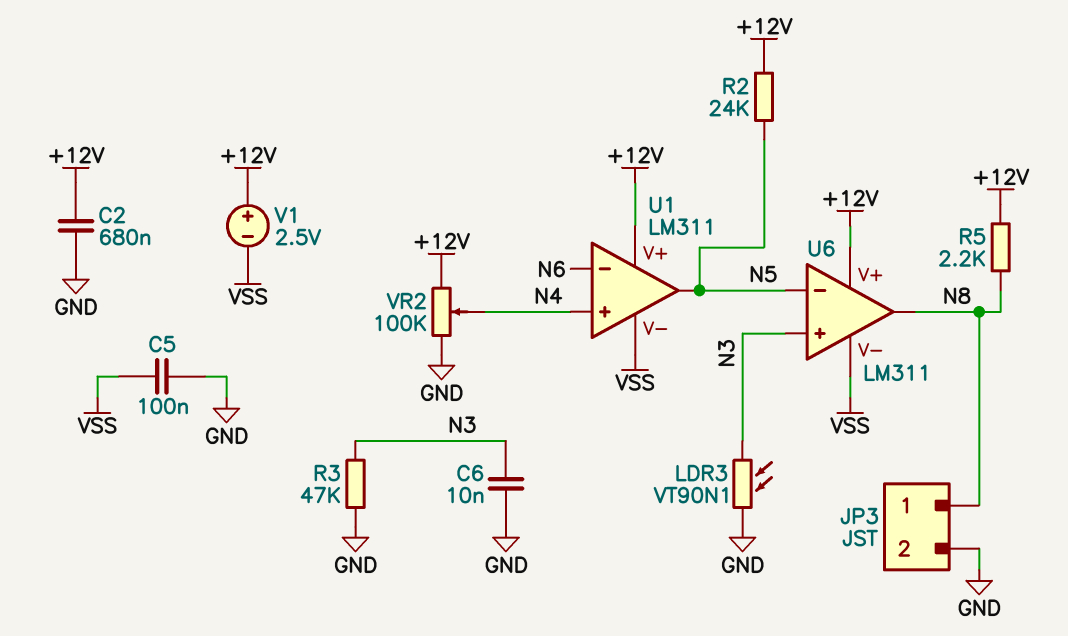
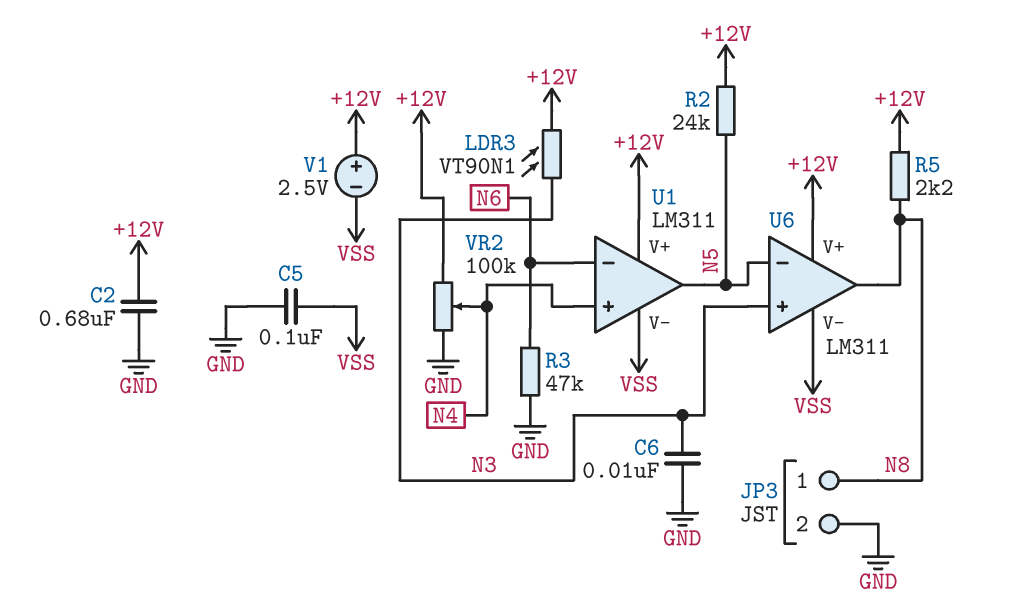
LDR3: VT90N1 (GND, N3) -> VT90N1 (+12V, N3)
R3: 47k (GND, N3) -> 47k (GND, N6)

